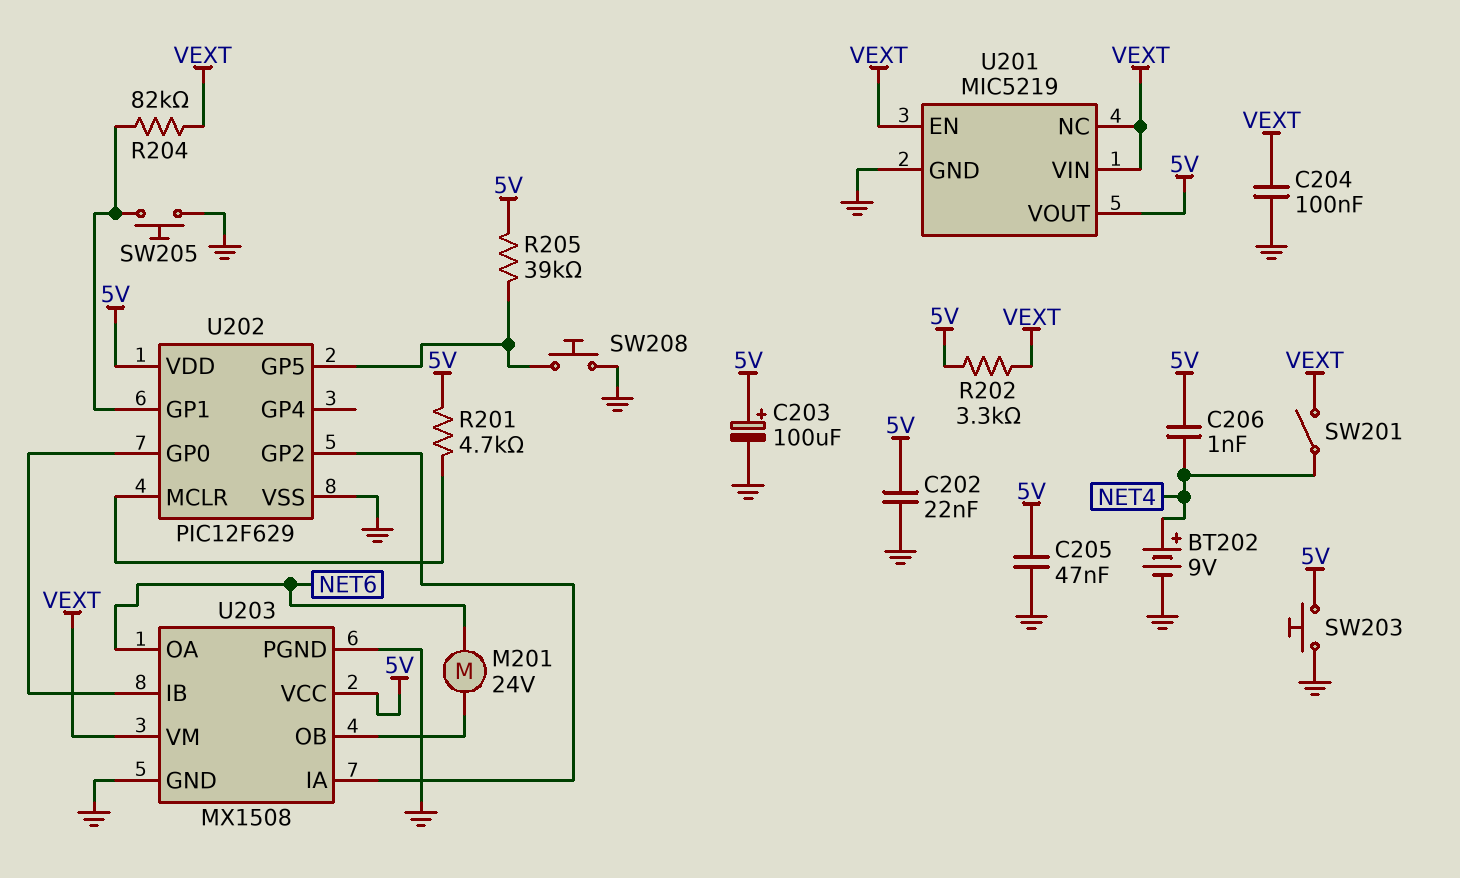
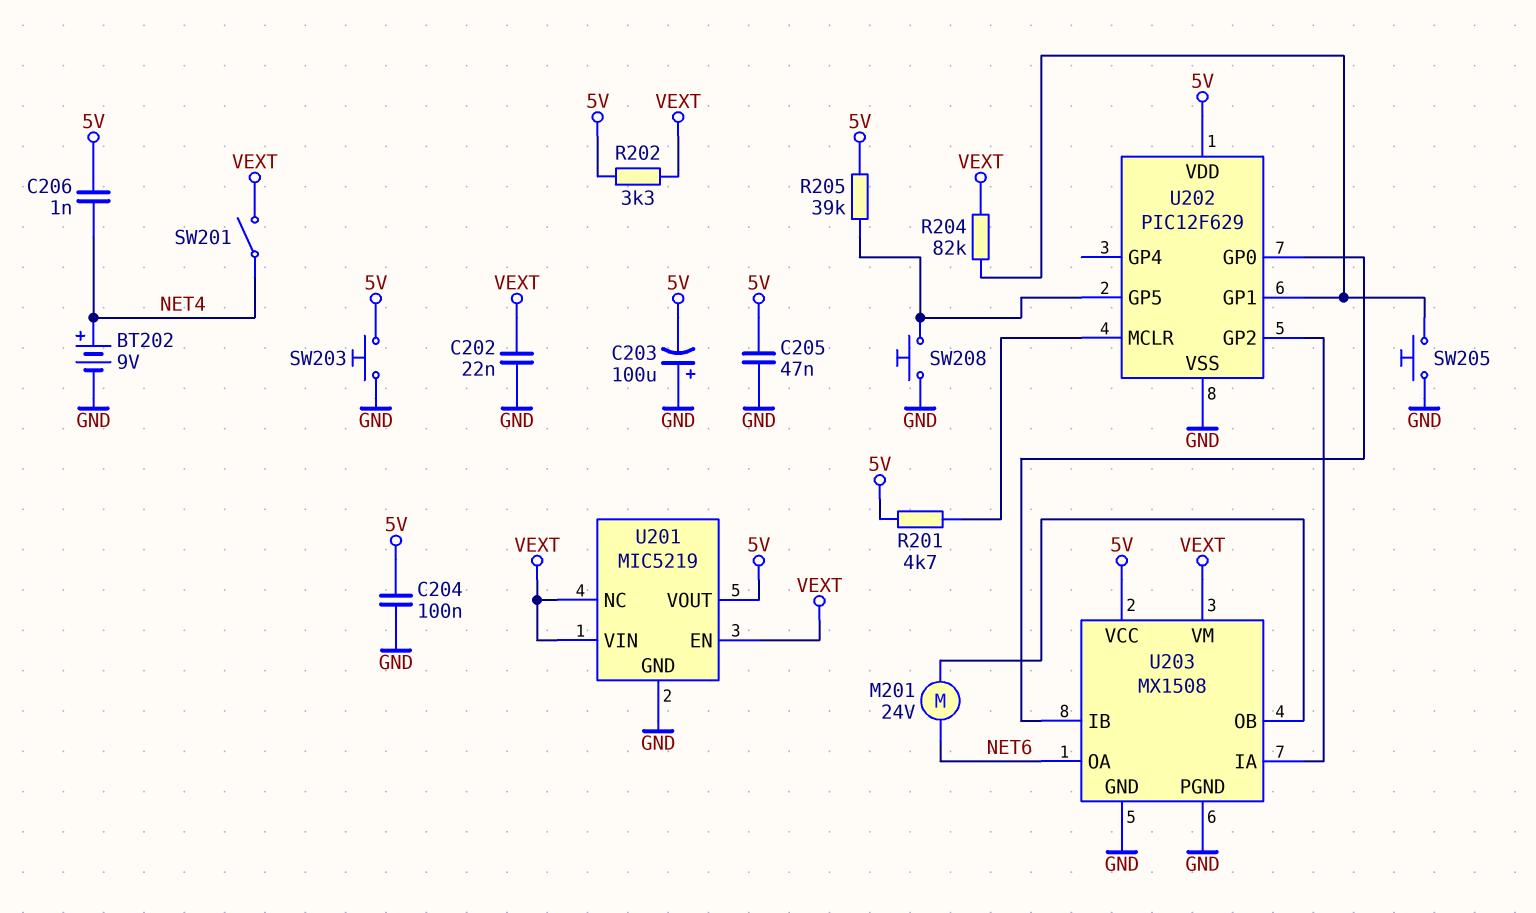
C202: 22nF (5V, GND) -> 22nF (GND, VEXT)
C203: 100uF (plus 5V, minus GND) -> 100uF (plus GND, minus 5V)
C204: 100nF (GND, VEXT) -> 100nF (5V, GND)

